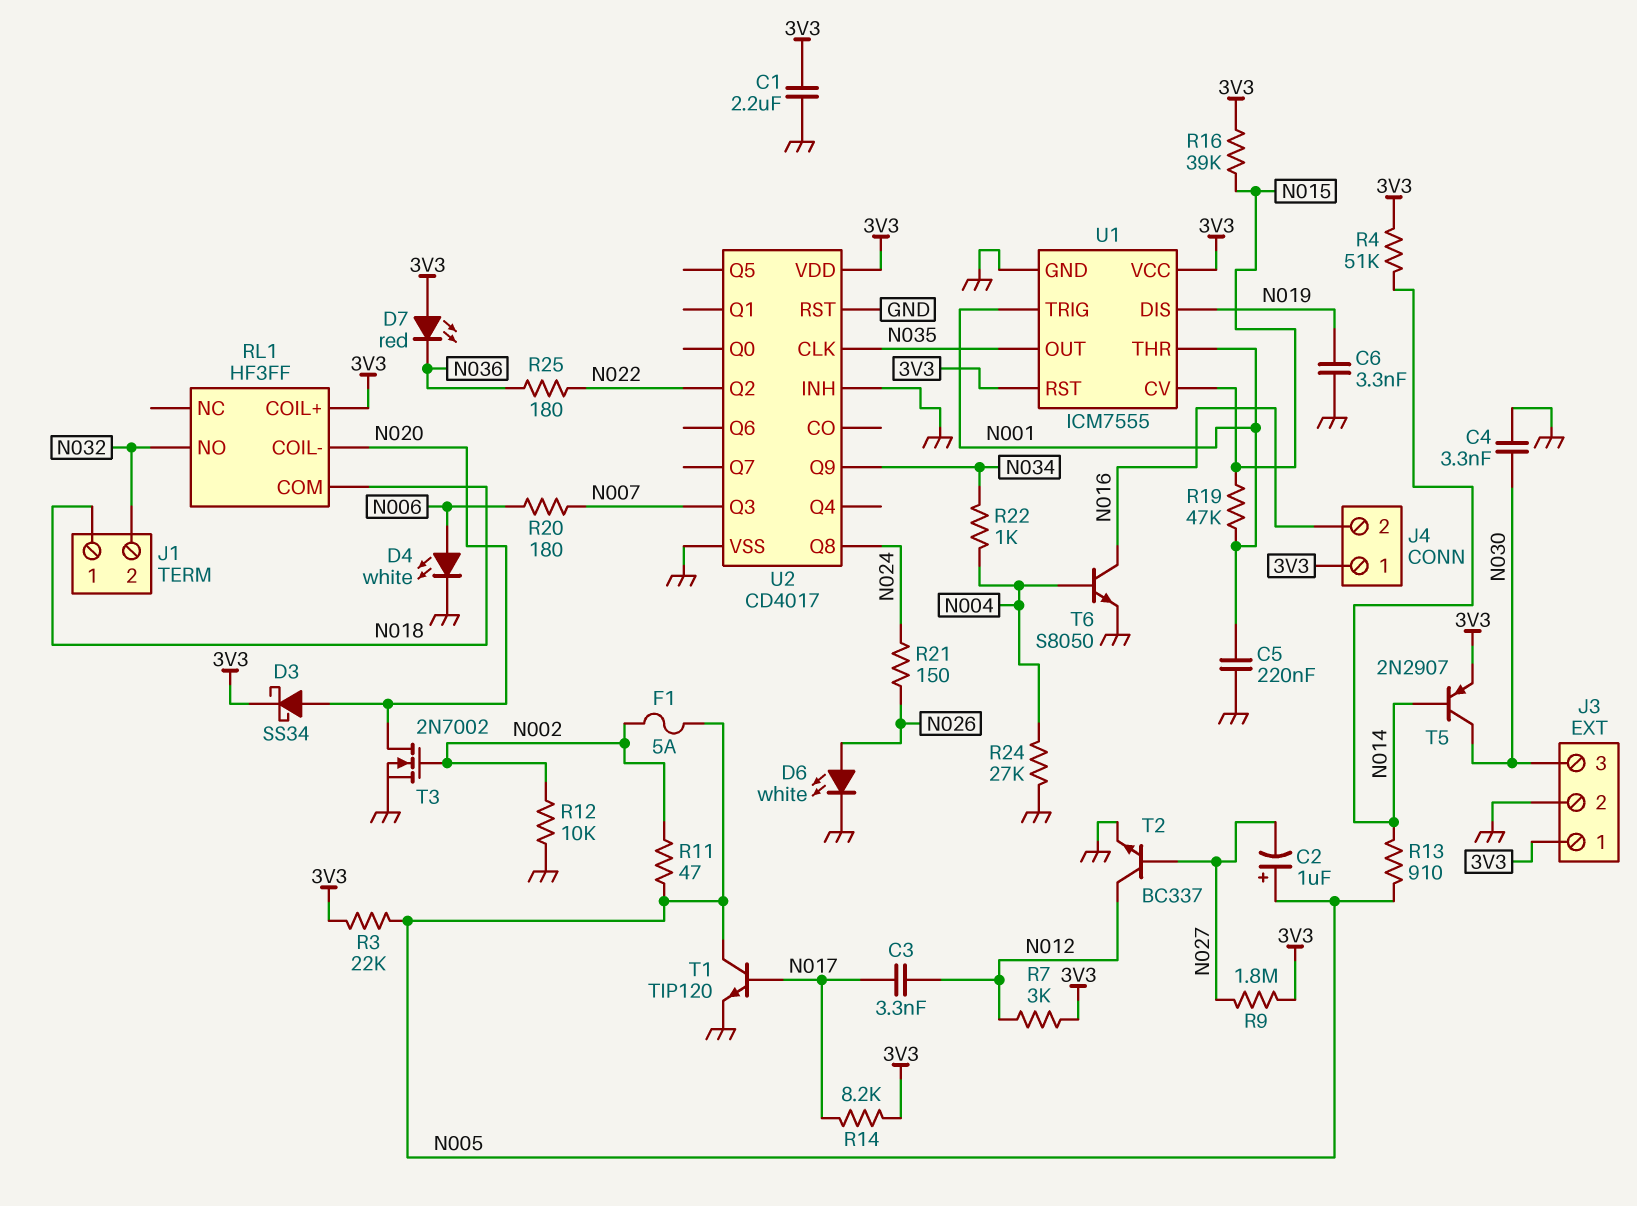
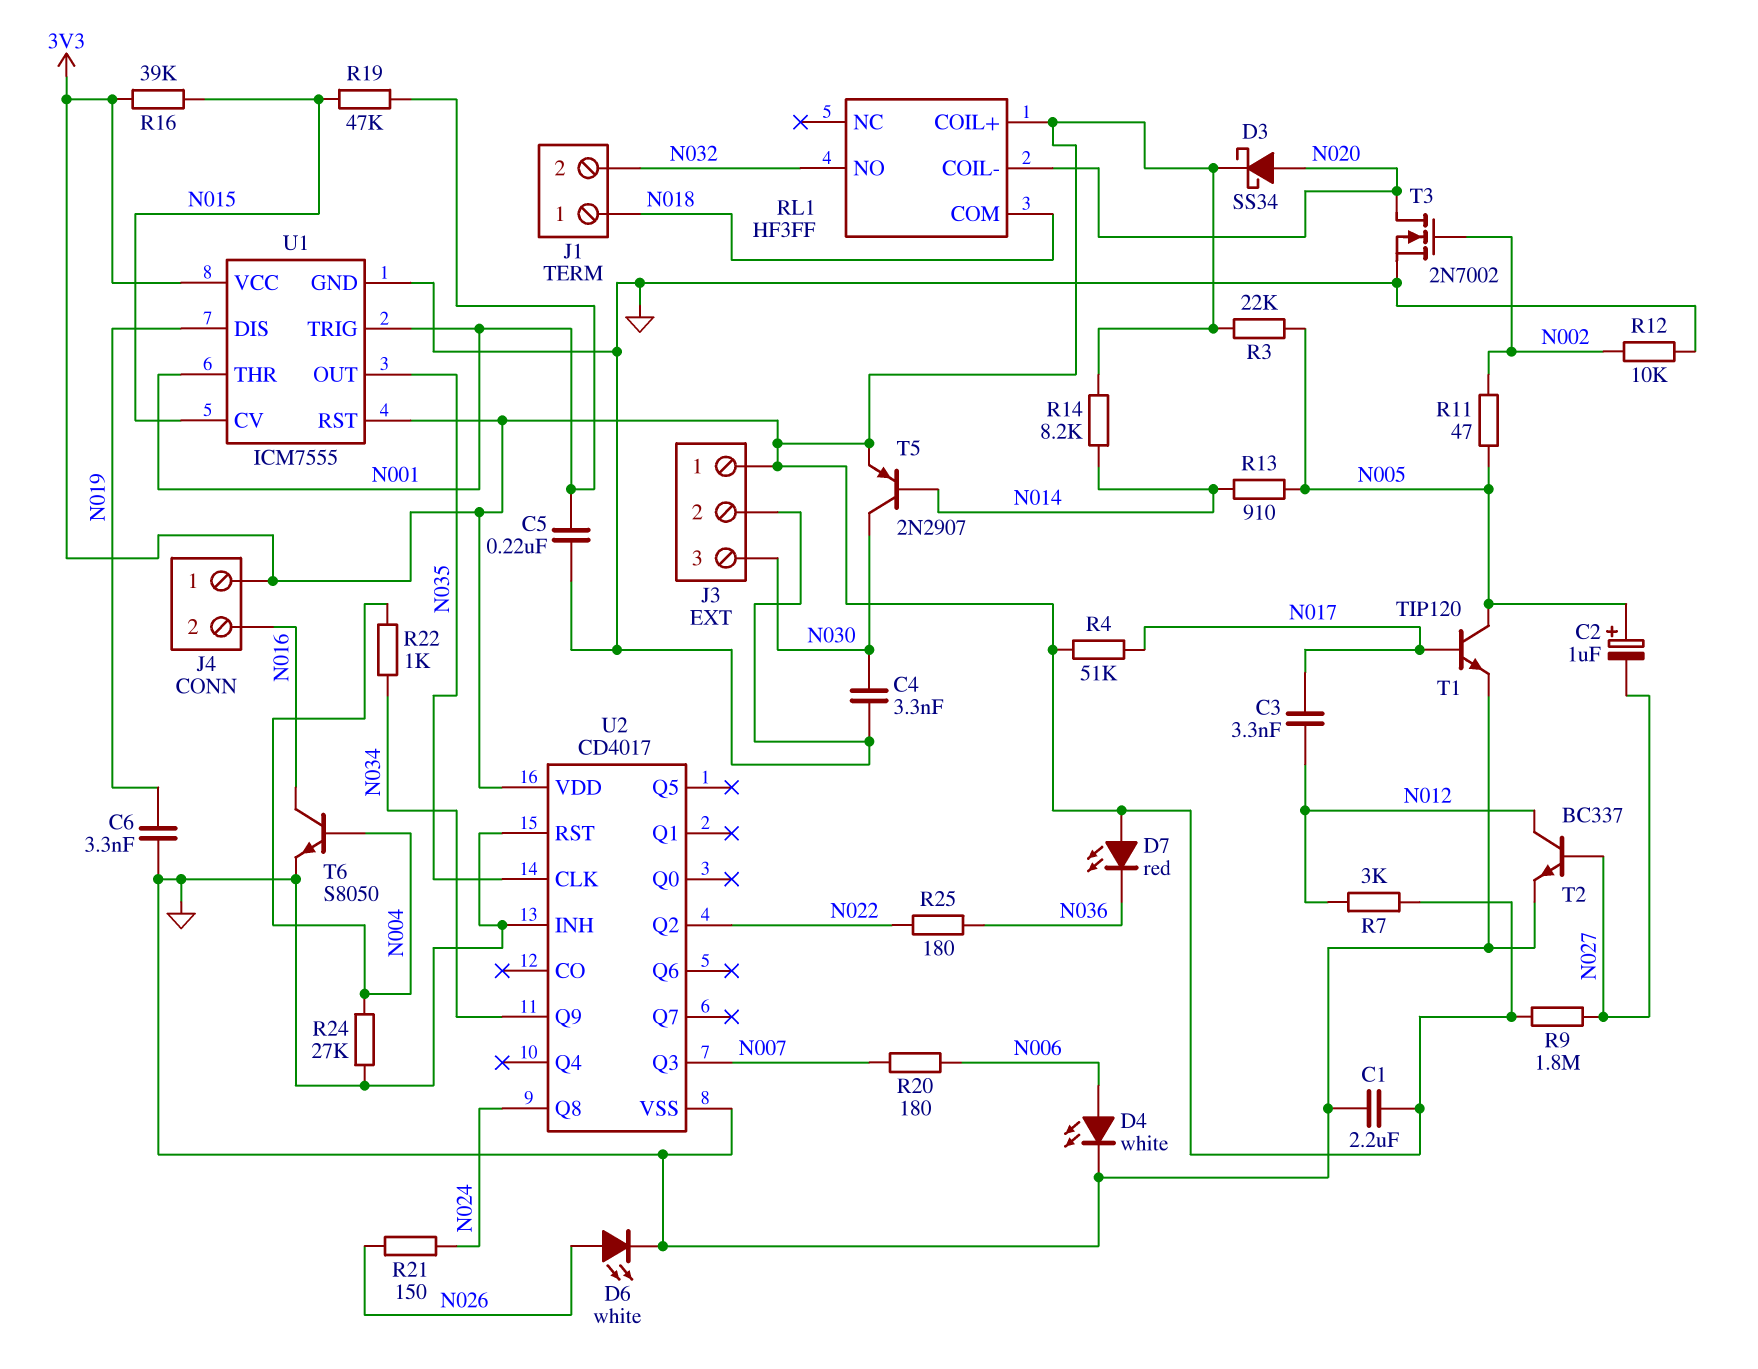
F1: 5A (N002, N005) -> none
R4: 51k (3V3, N014) -> 51k (3V3, N017)
R14: 8.2k (3V3, N017) -> 8.2k (3V3, N014)

